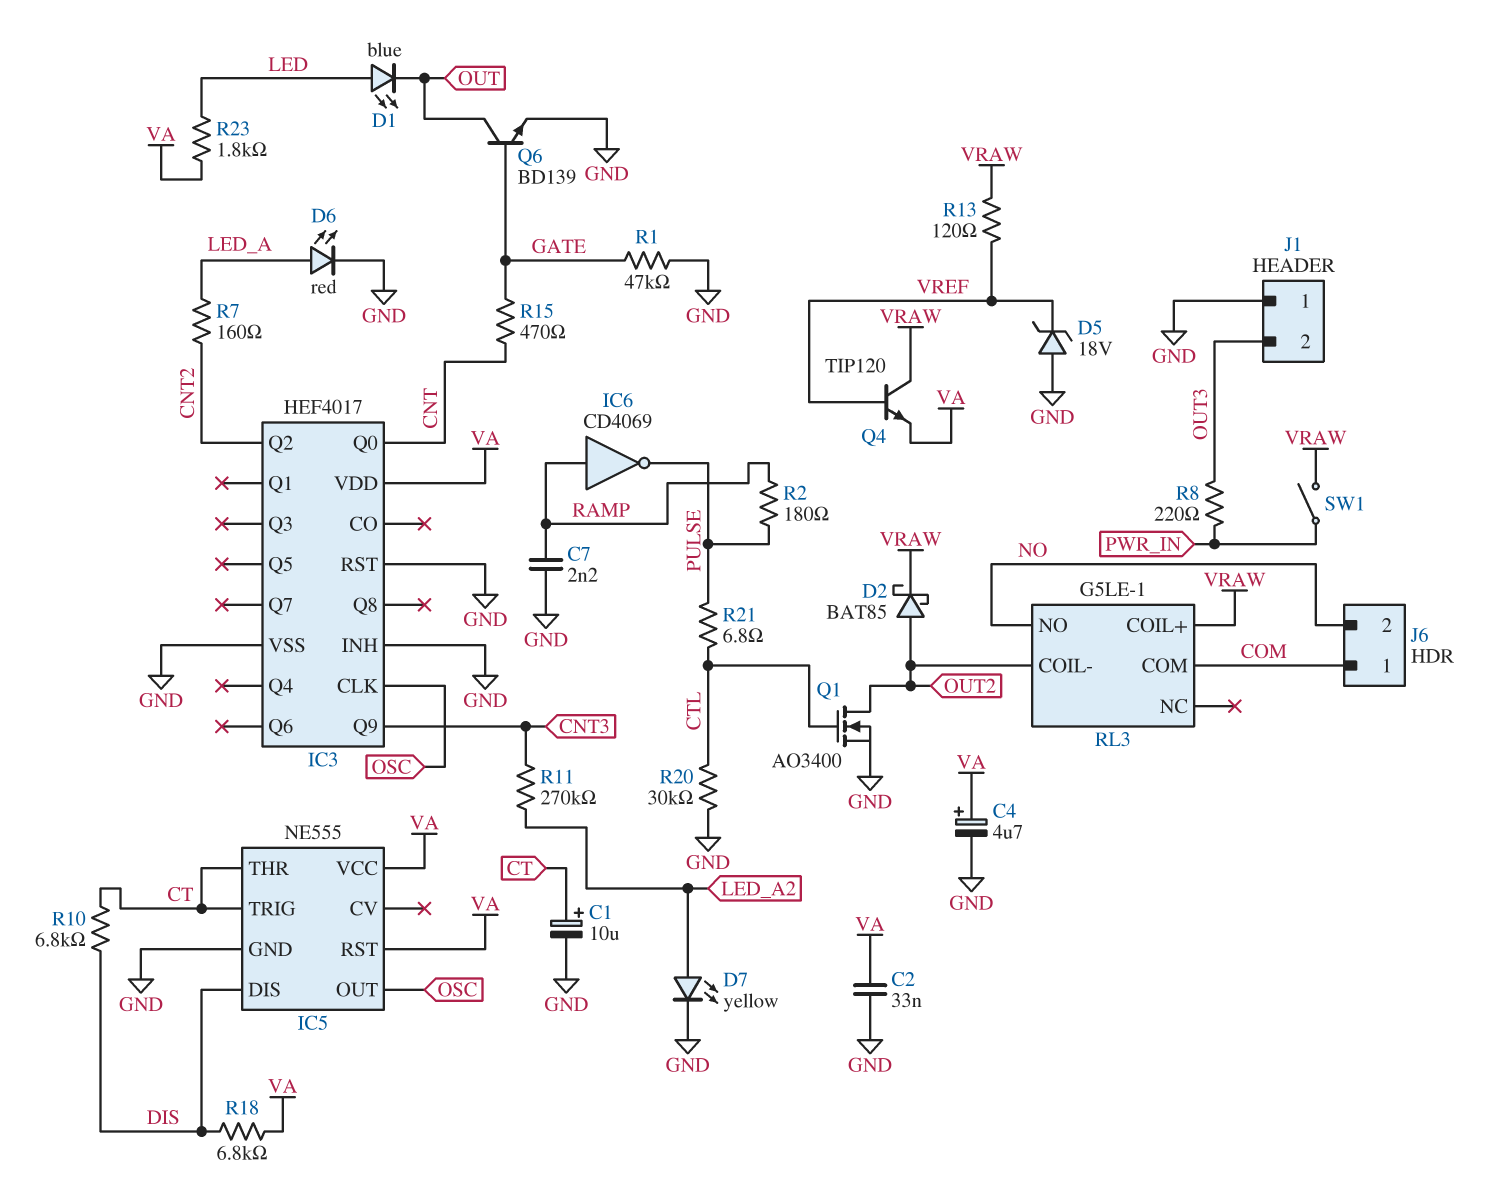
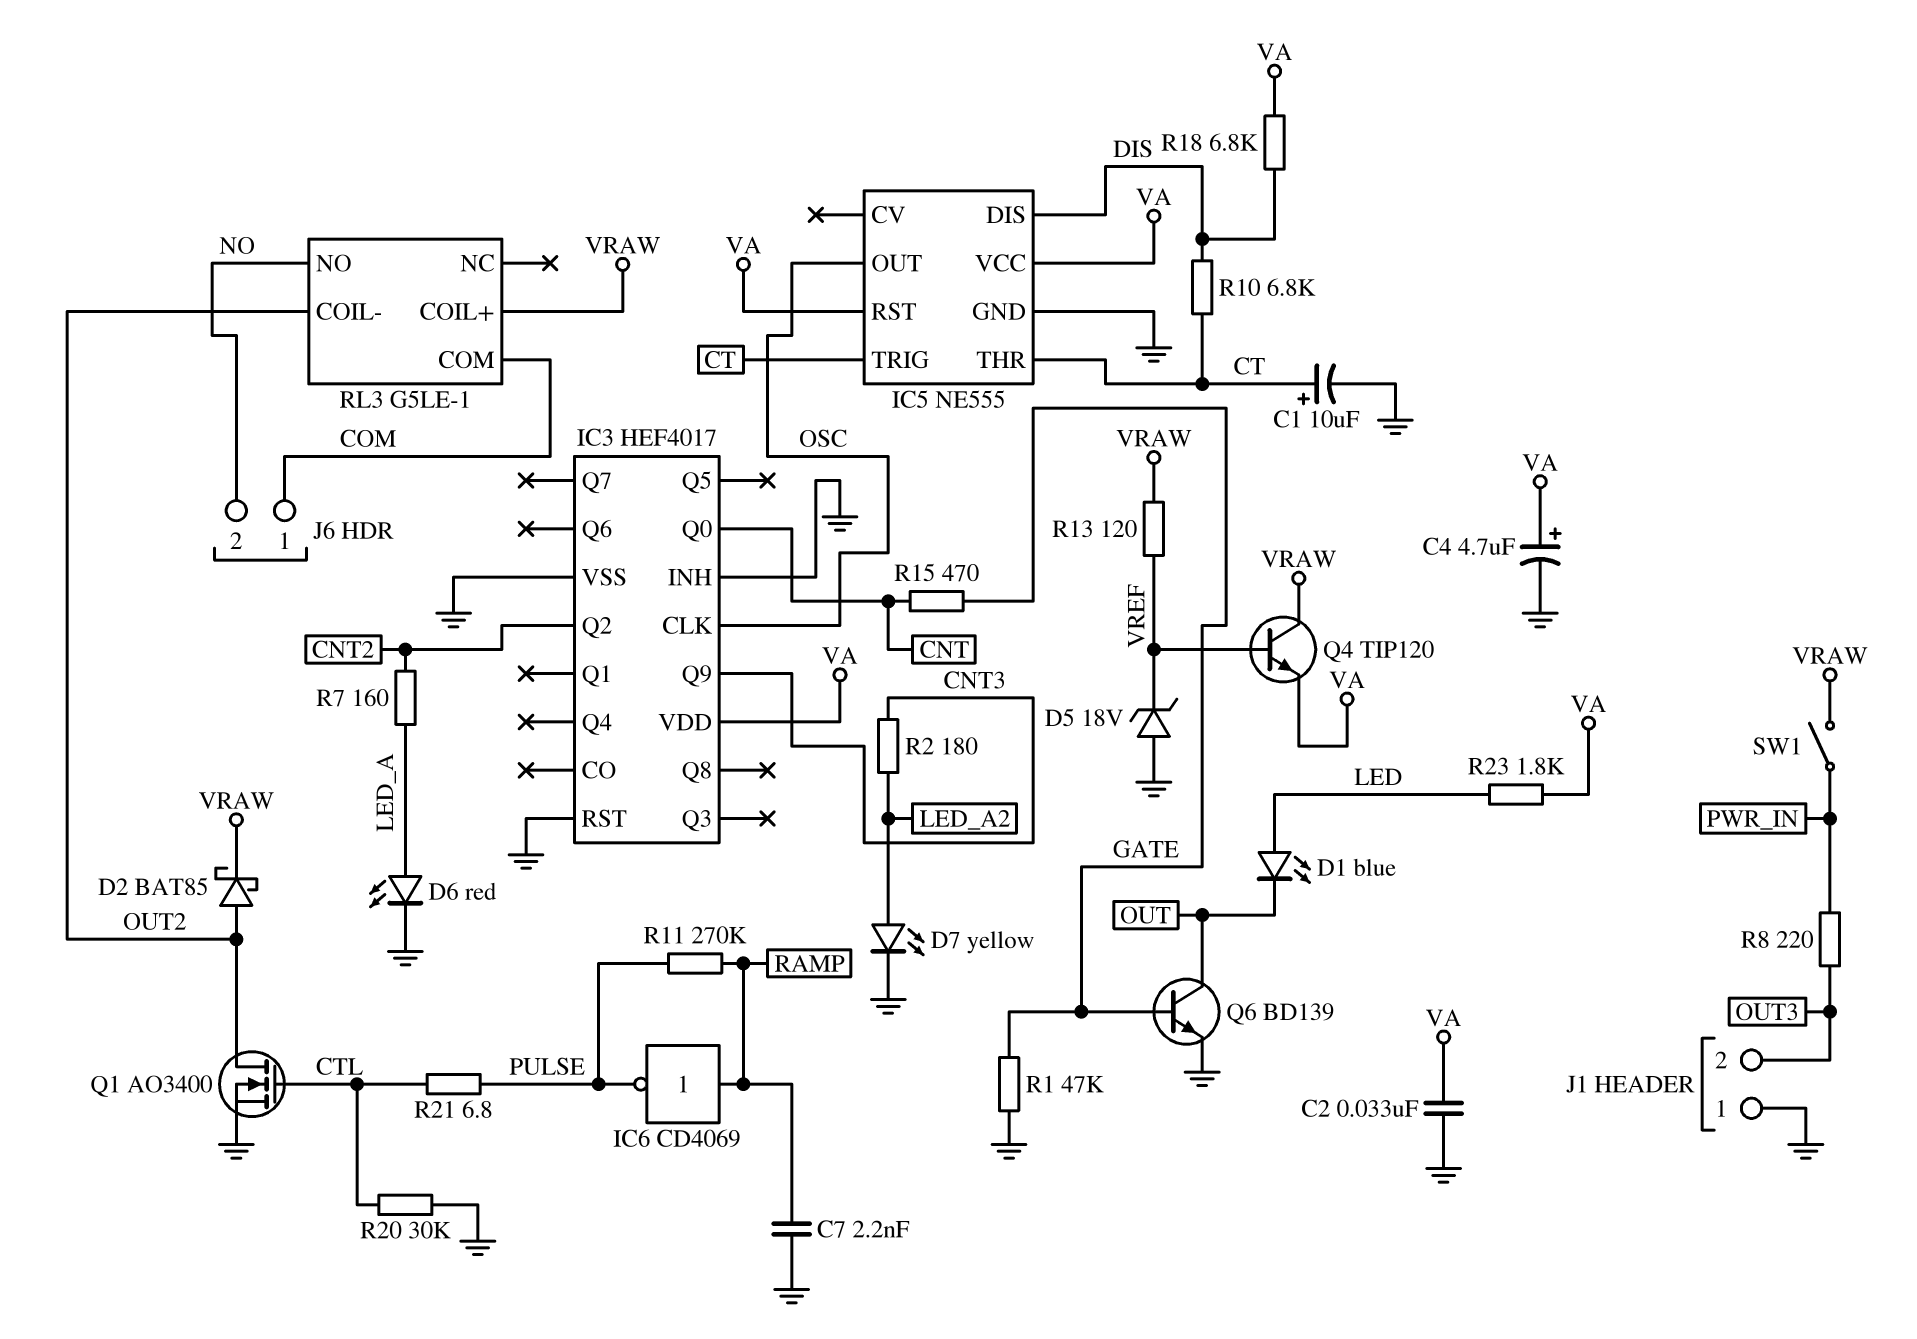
R2: 180 (PULSE, RAMP) -> 180 (CNT3, LED_A2)
R11: 270k (CNT3, LED_A2) -> 270k (PULSE, RAMP)

